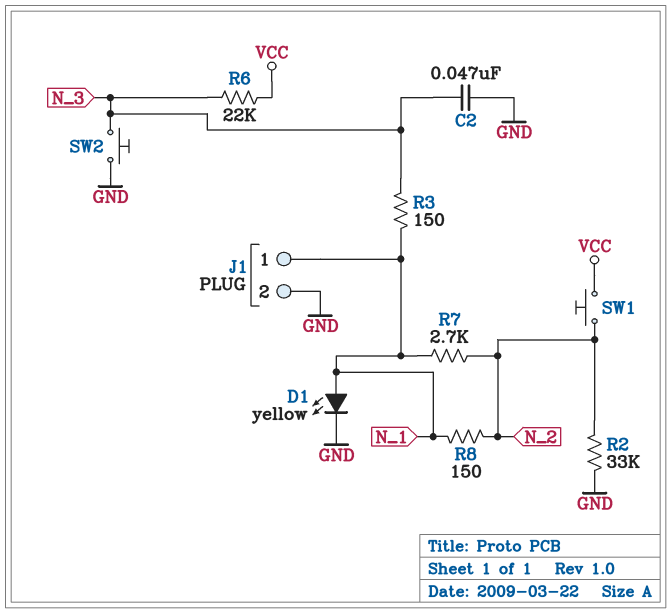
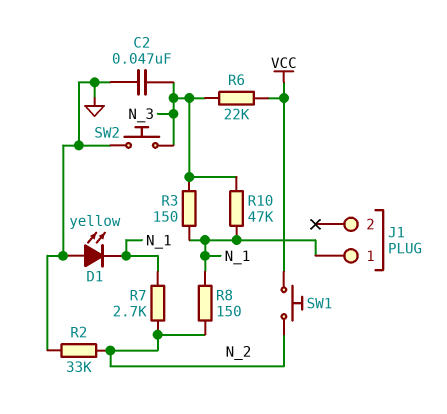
D1: LED yellow (A N_1, K GND) -> LED yellow (A GND, K N_1)
J1 pin 2: GND -> none
R10: none -> 47k (N_1, N_3)

